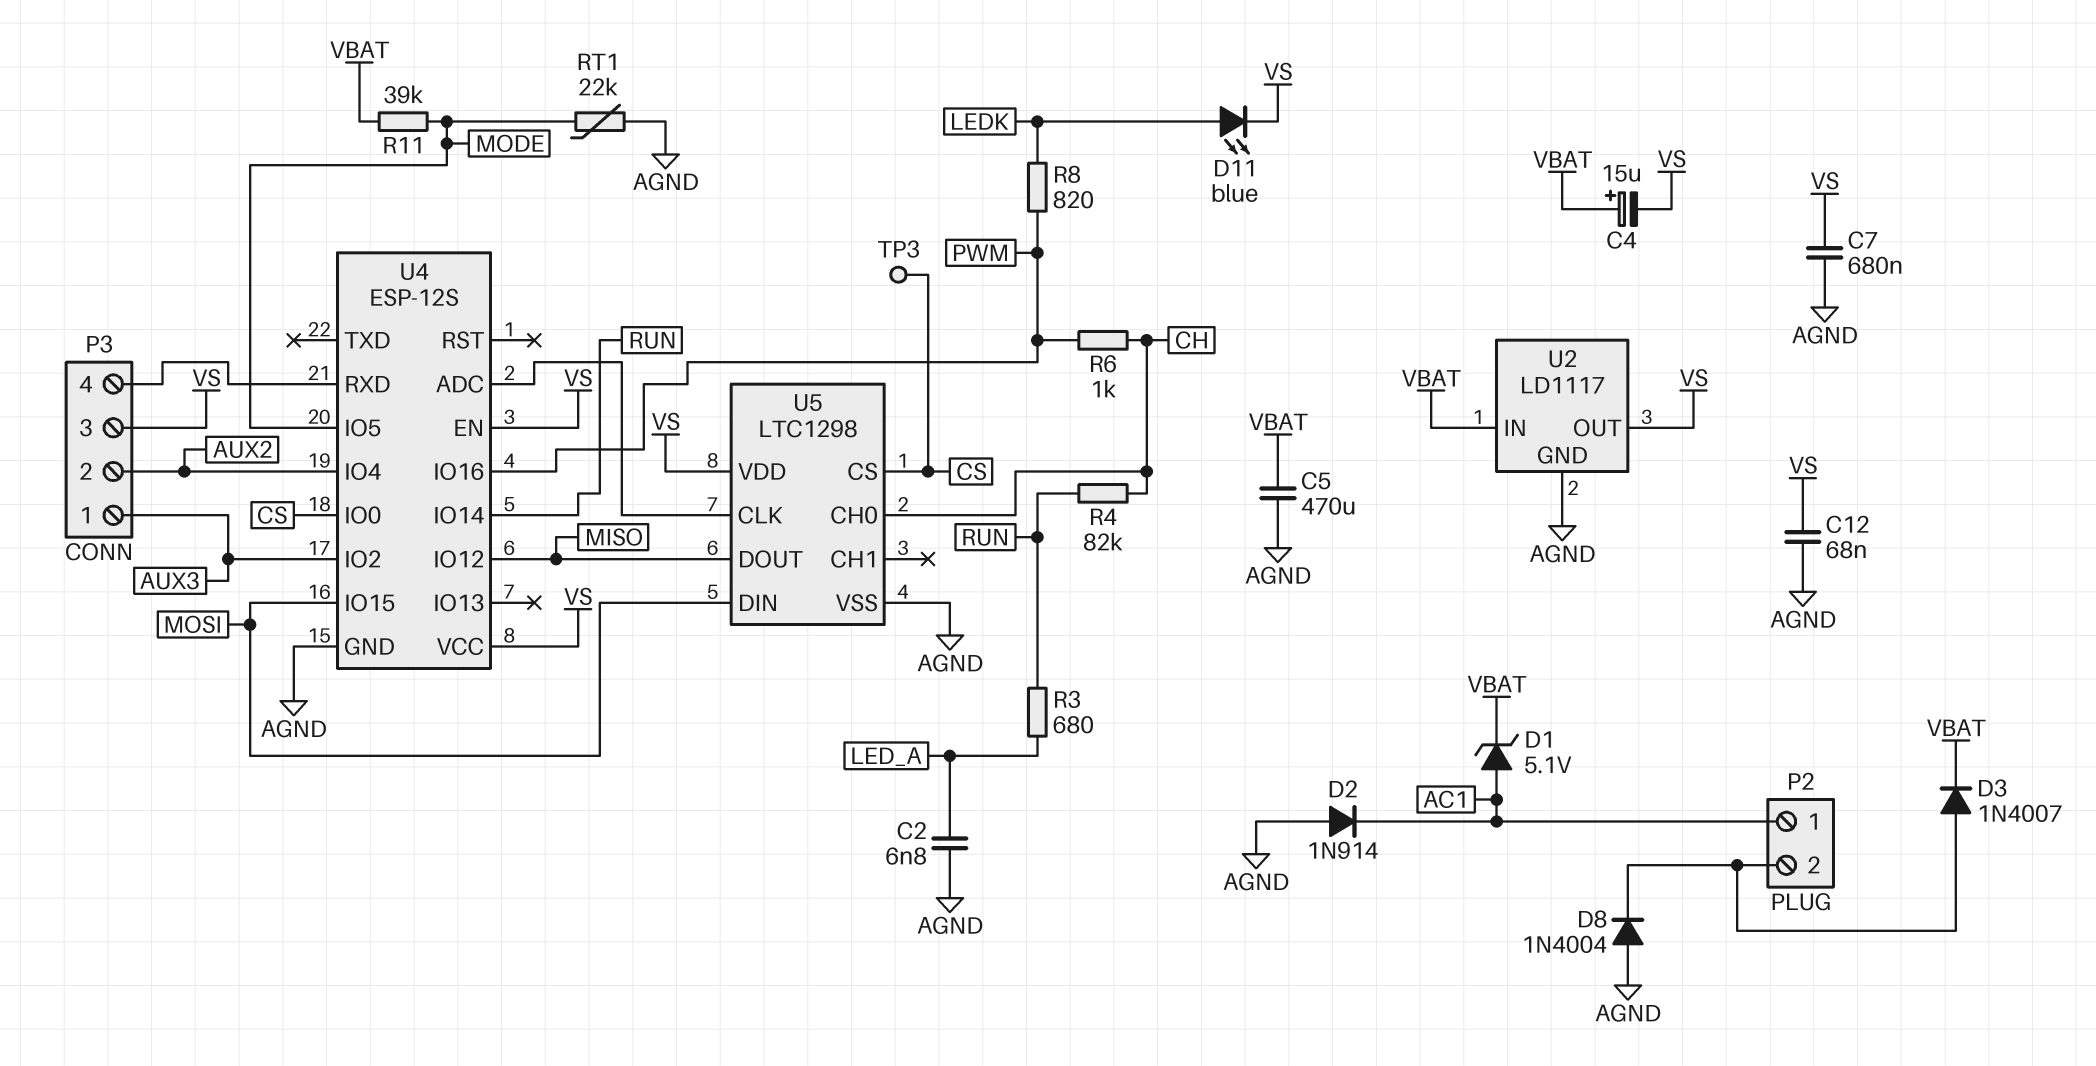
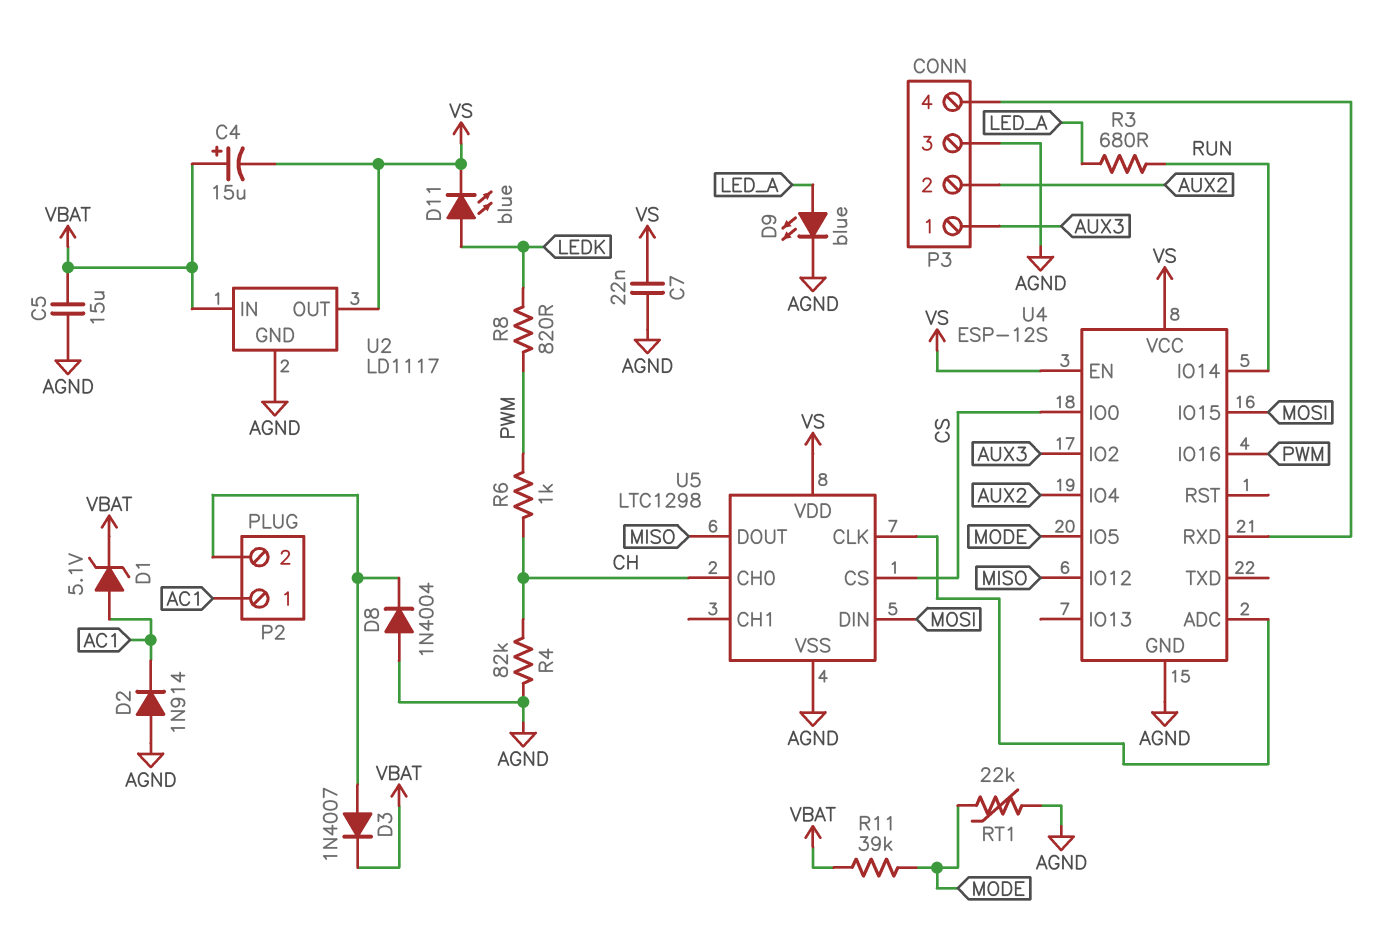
C2: 6.8nF (AGND, LED_A) -> none
C5: 470uF (AGND, VBAT) -> 15uF (AGND, VBAT)
C7: 680nF (AGND, VS) -> 22nF (AGND, VS)
C12: 68nF (AGND, VS) -> none
D9: none -> LED blue (A LED_A, K AGND)
P3 pin 3: VS -> AGND
R4: 82k (CH, RUN) -> 82k (AGND, CH)
TP3: test point (CS) -> none

